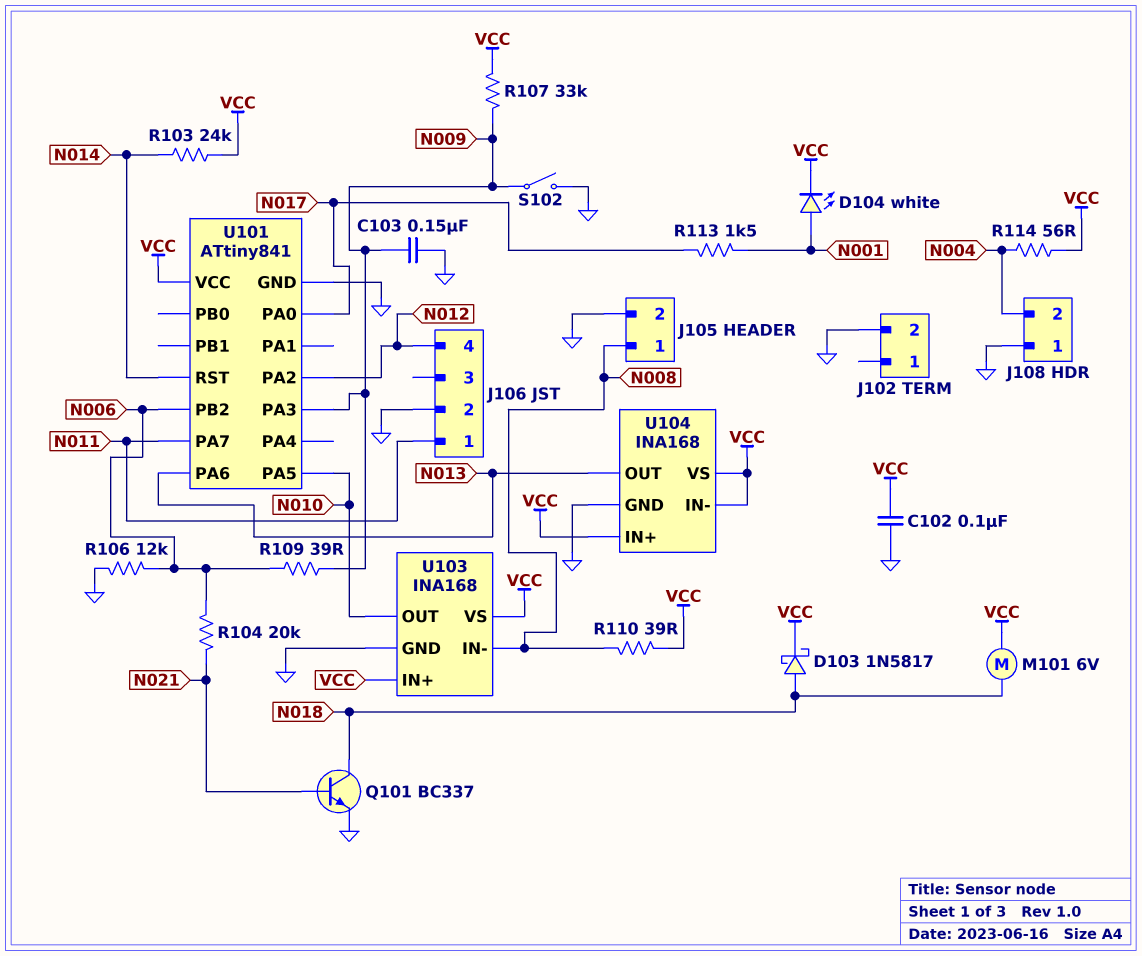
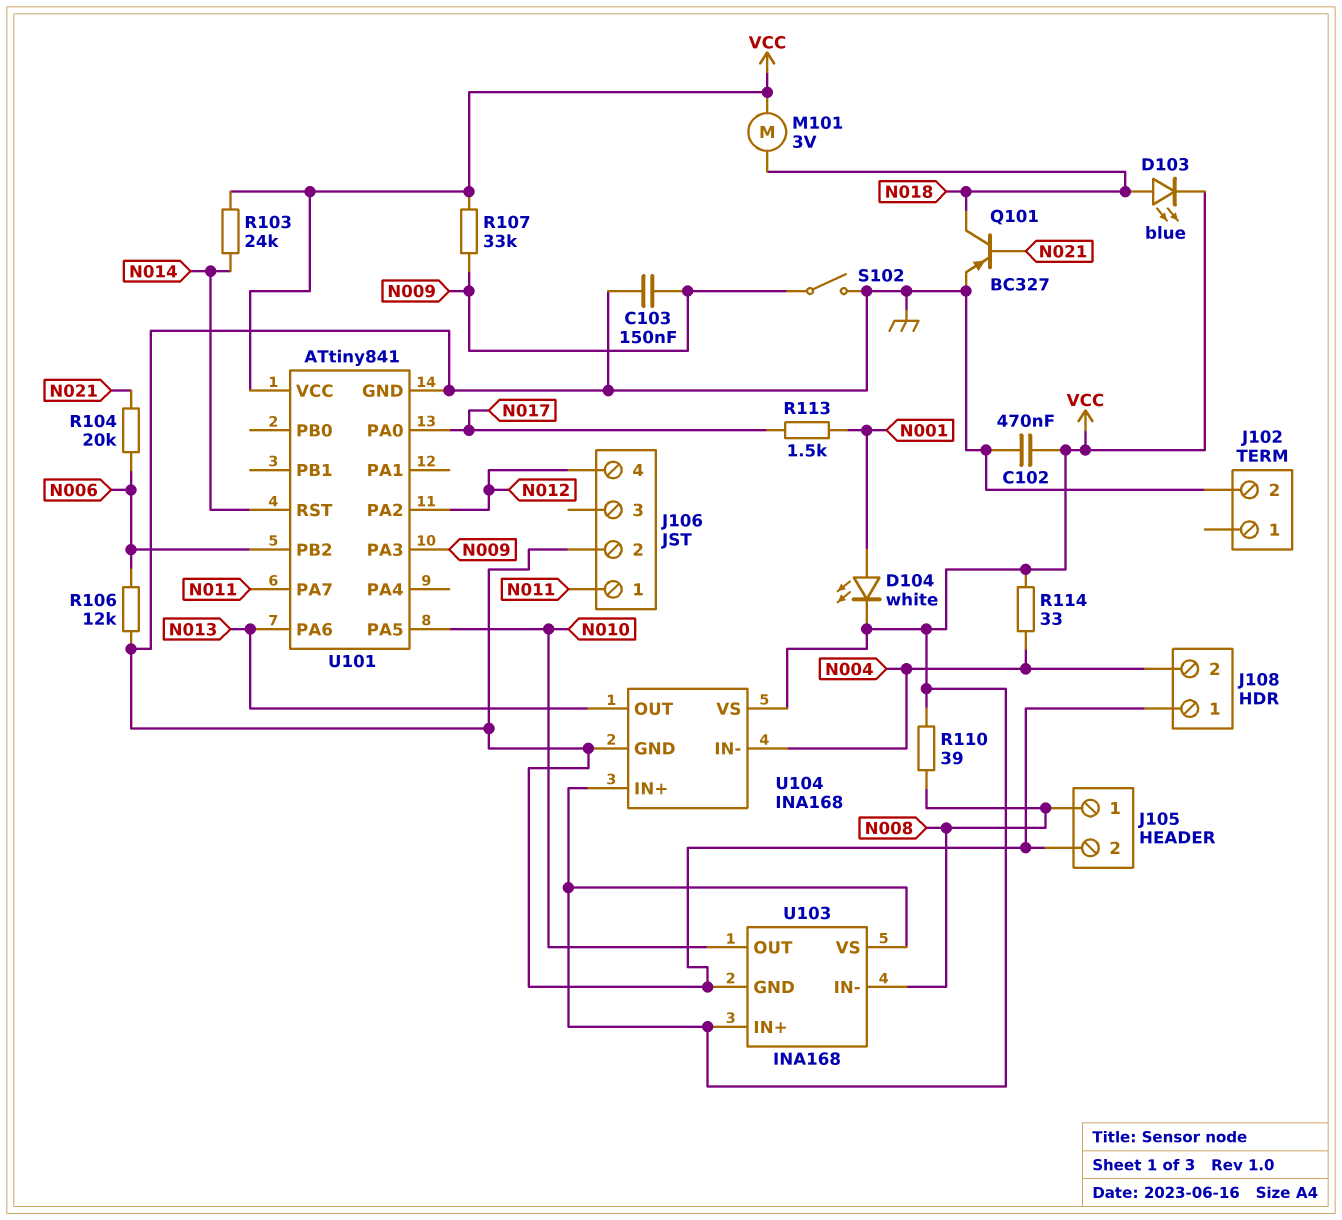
C102: 100nF (GND, VCC) -> 470nF (GND, VCC)
D103: schottky 1N5817 (A N018, K VCC) -> LED blue (A N018, K VCC)
M101: motor 6V (N018, VCC) -> motor 3V (N018, VCC)
Q101: NPN BC337 (B N021, C N018, E GND) -> PNP BC327 (B N021, C N018, E GND)
R109: 39 (N006, N009) -> none
R114: 56 (N004, VCC) -> 33 (N004, VCC)
U104 pin IN-: VCC -> N004

